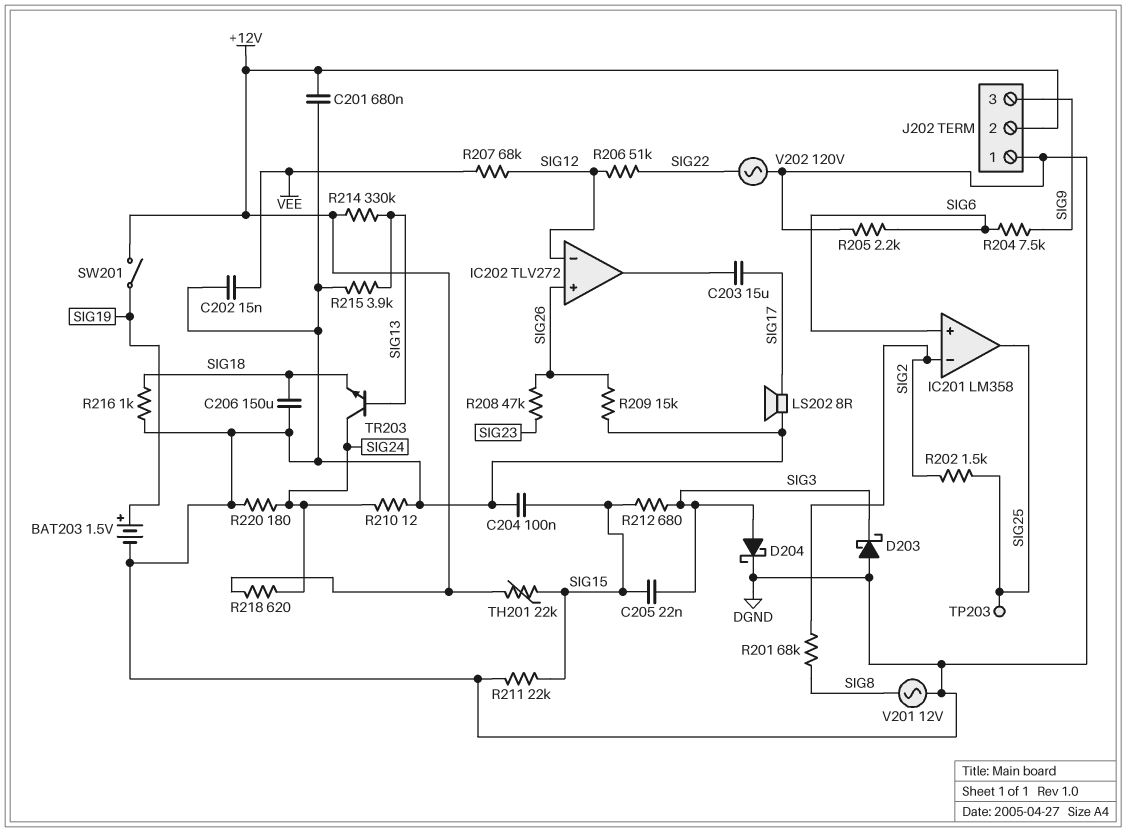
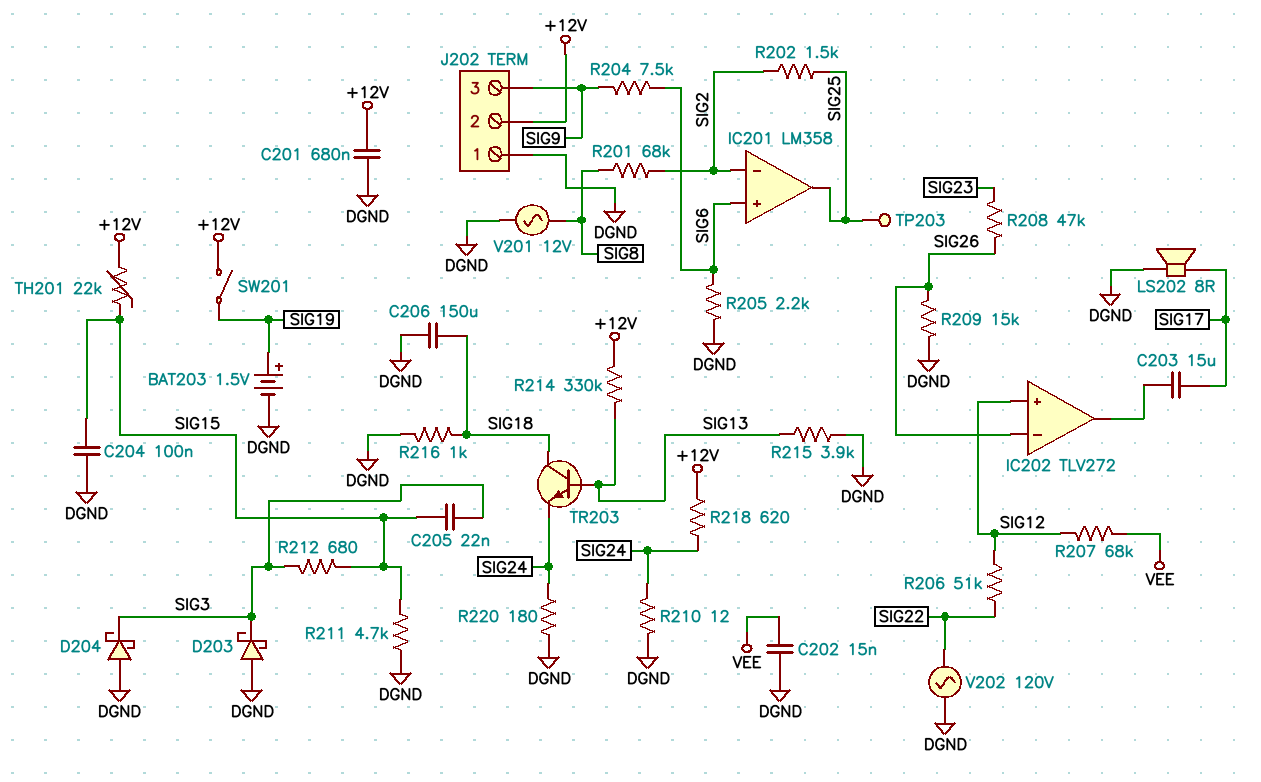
D204: schottky (A SIG3, K DGND) -> schottky (A DGND, K SIG3)
IC202 pin in+: SIG26 -> SIG12
IC202 pin in-: SIG12 -> SIG26
R211: 22k (DGND, SIG15) -> 4.7k (DGND, SIG15)
TR203: NPN (B SIG13, C SIG24, E SIG18) -> NPN (B SIG13, C SIG18, E SIG24)

